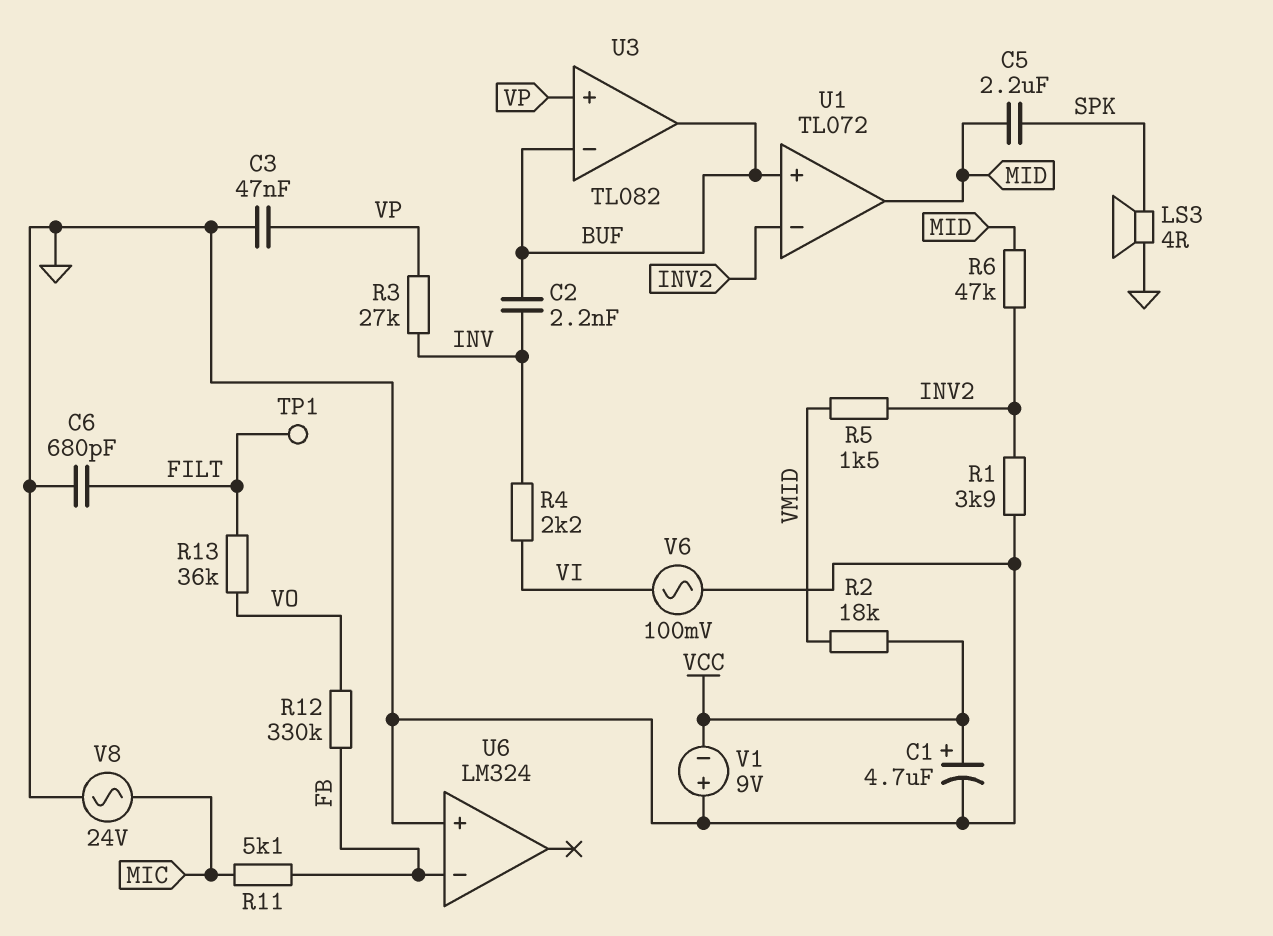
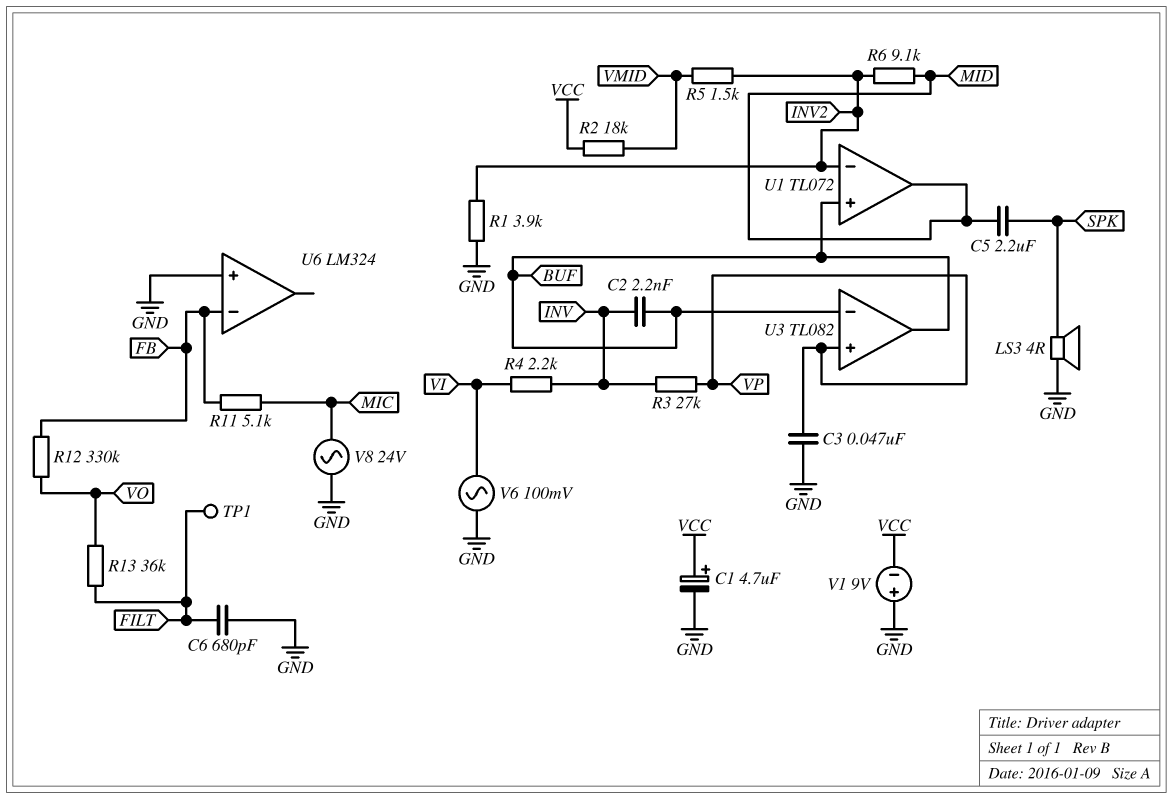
R6: 47k (INV2, MID) -> 9.1k (INV2, MID)

